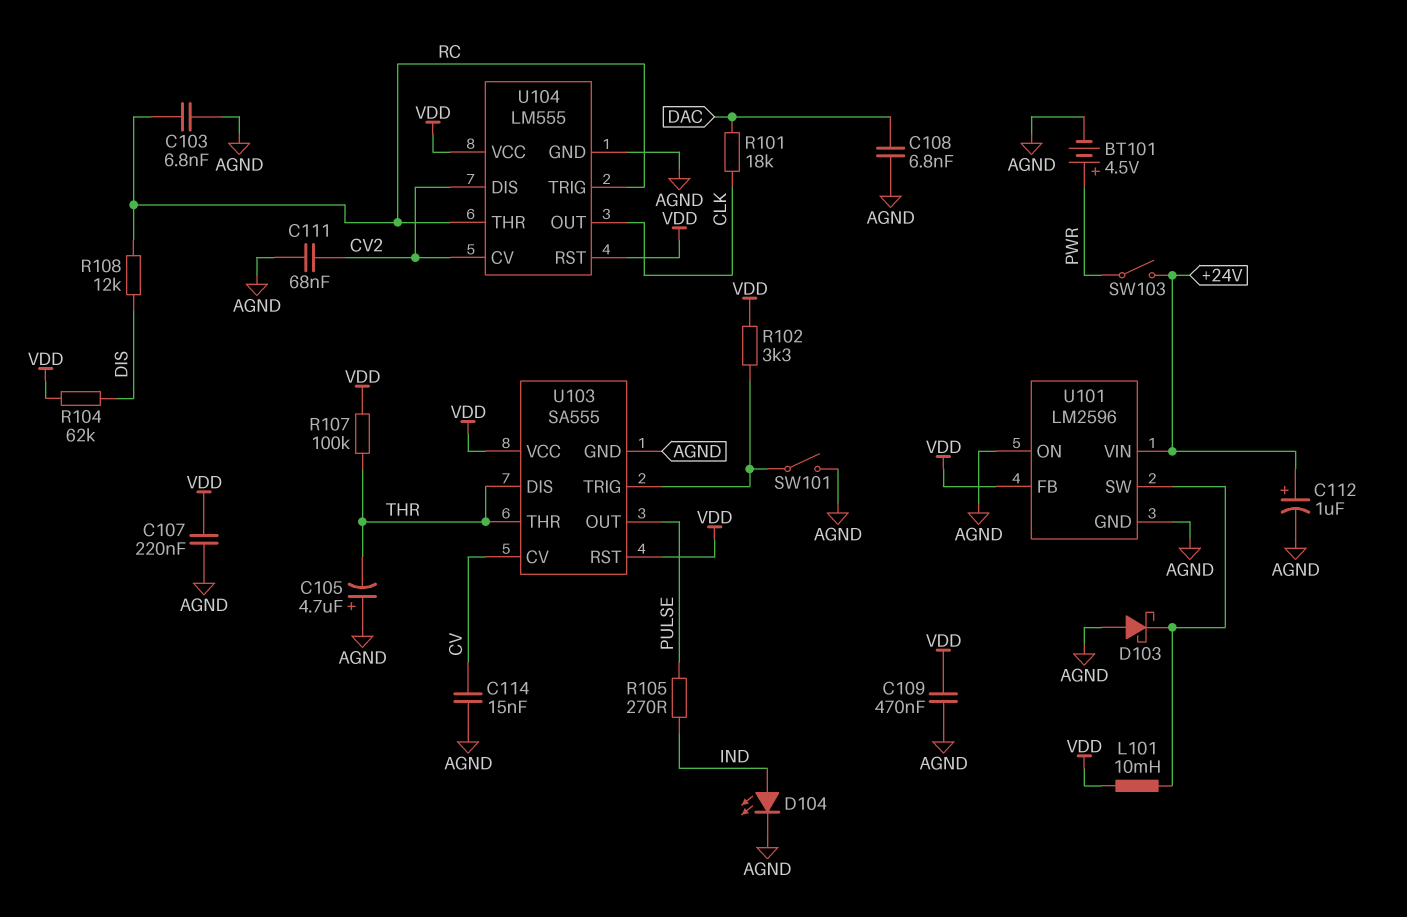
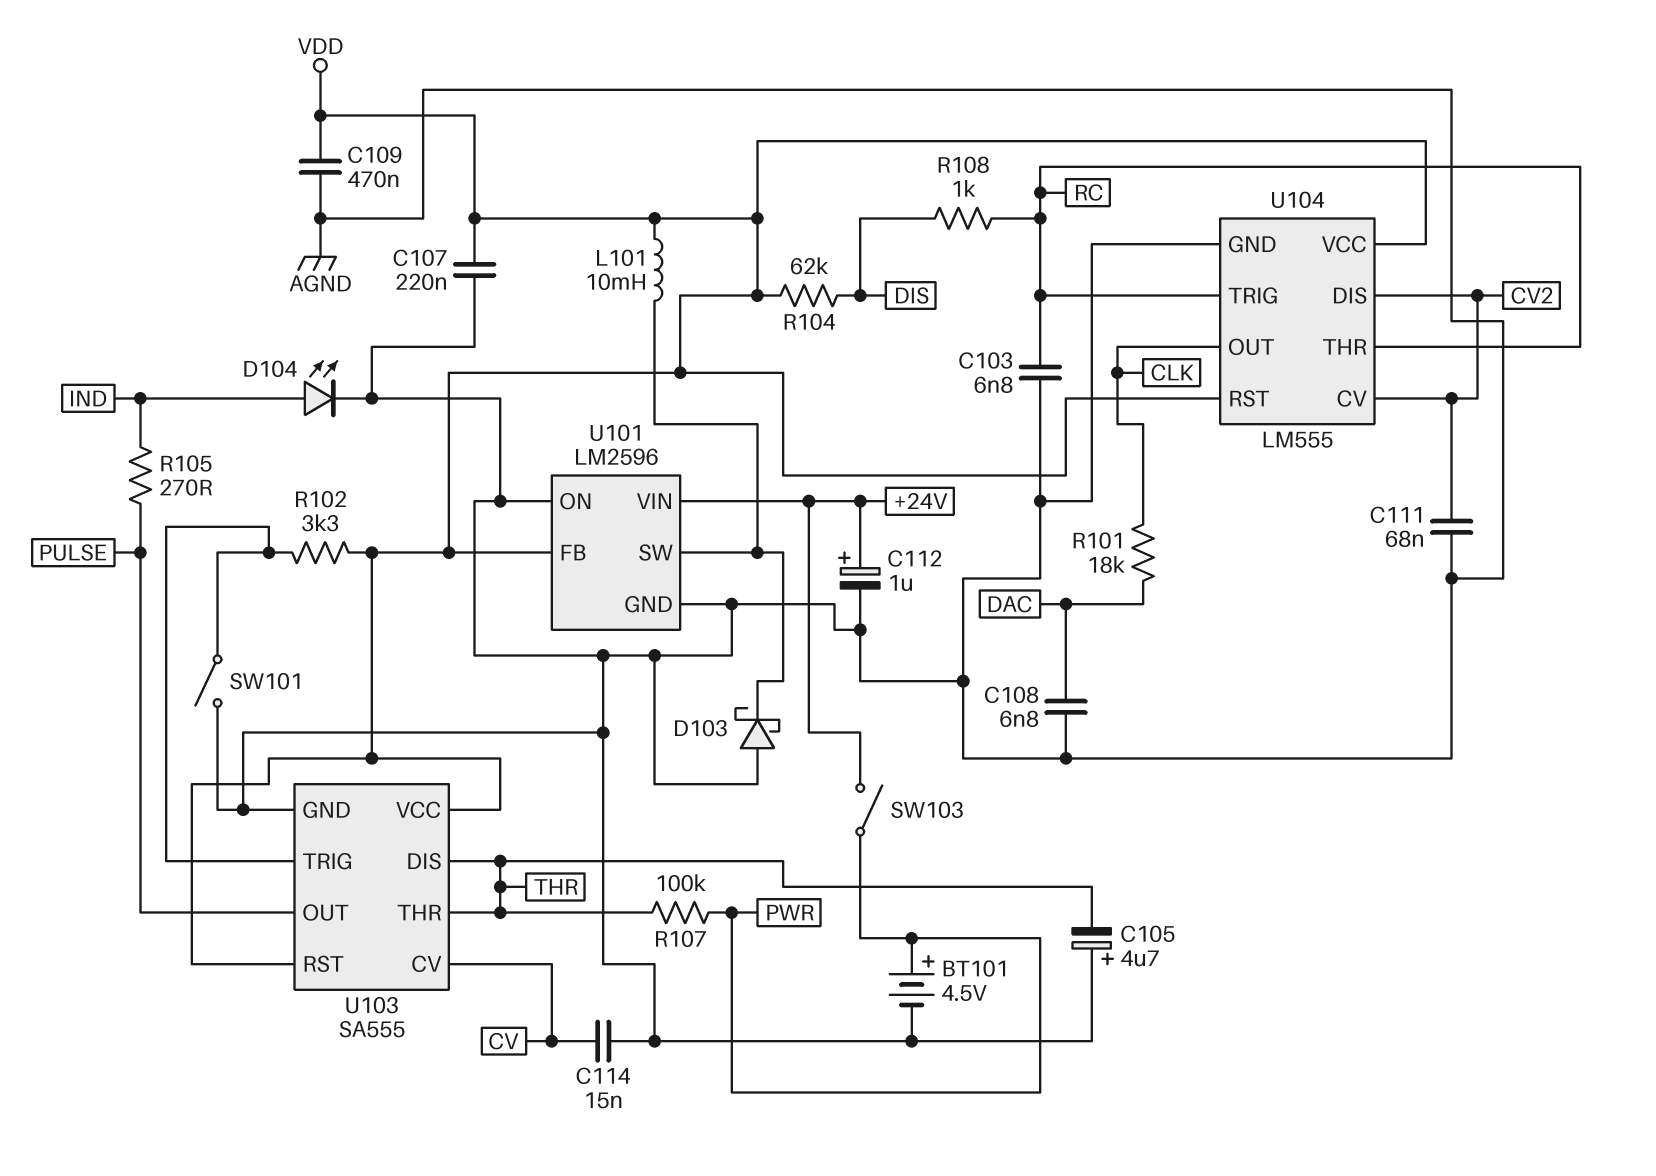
R107: 100k (THR, VDD) -> 100k (PWR, THR)
R108: 12k (DIS, RC) -> 1k (DIS, RC)

